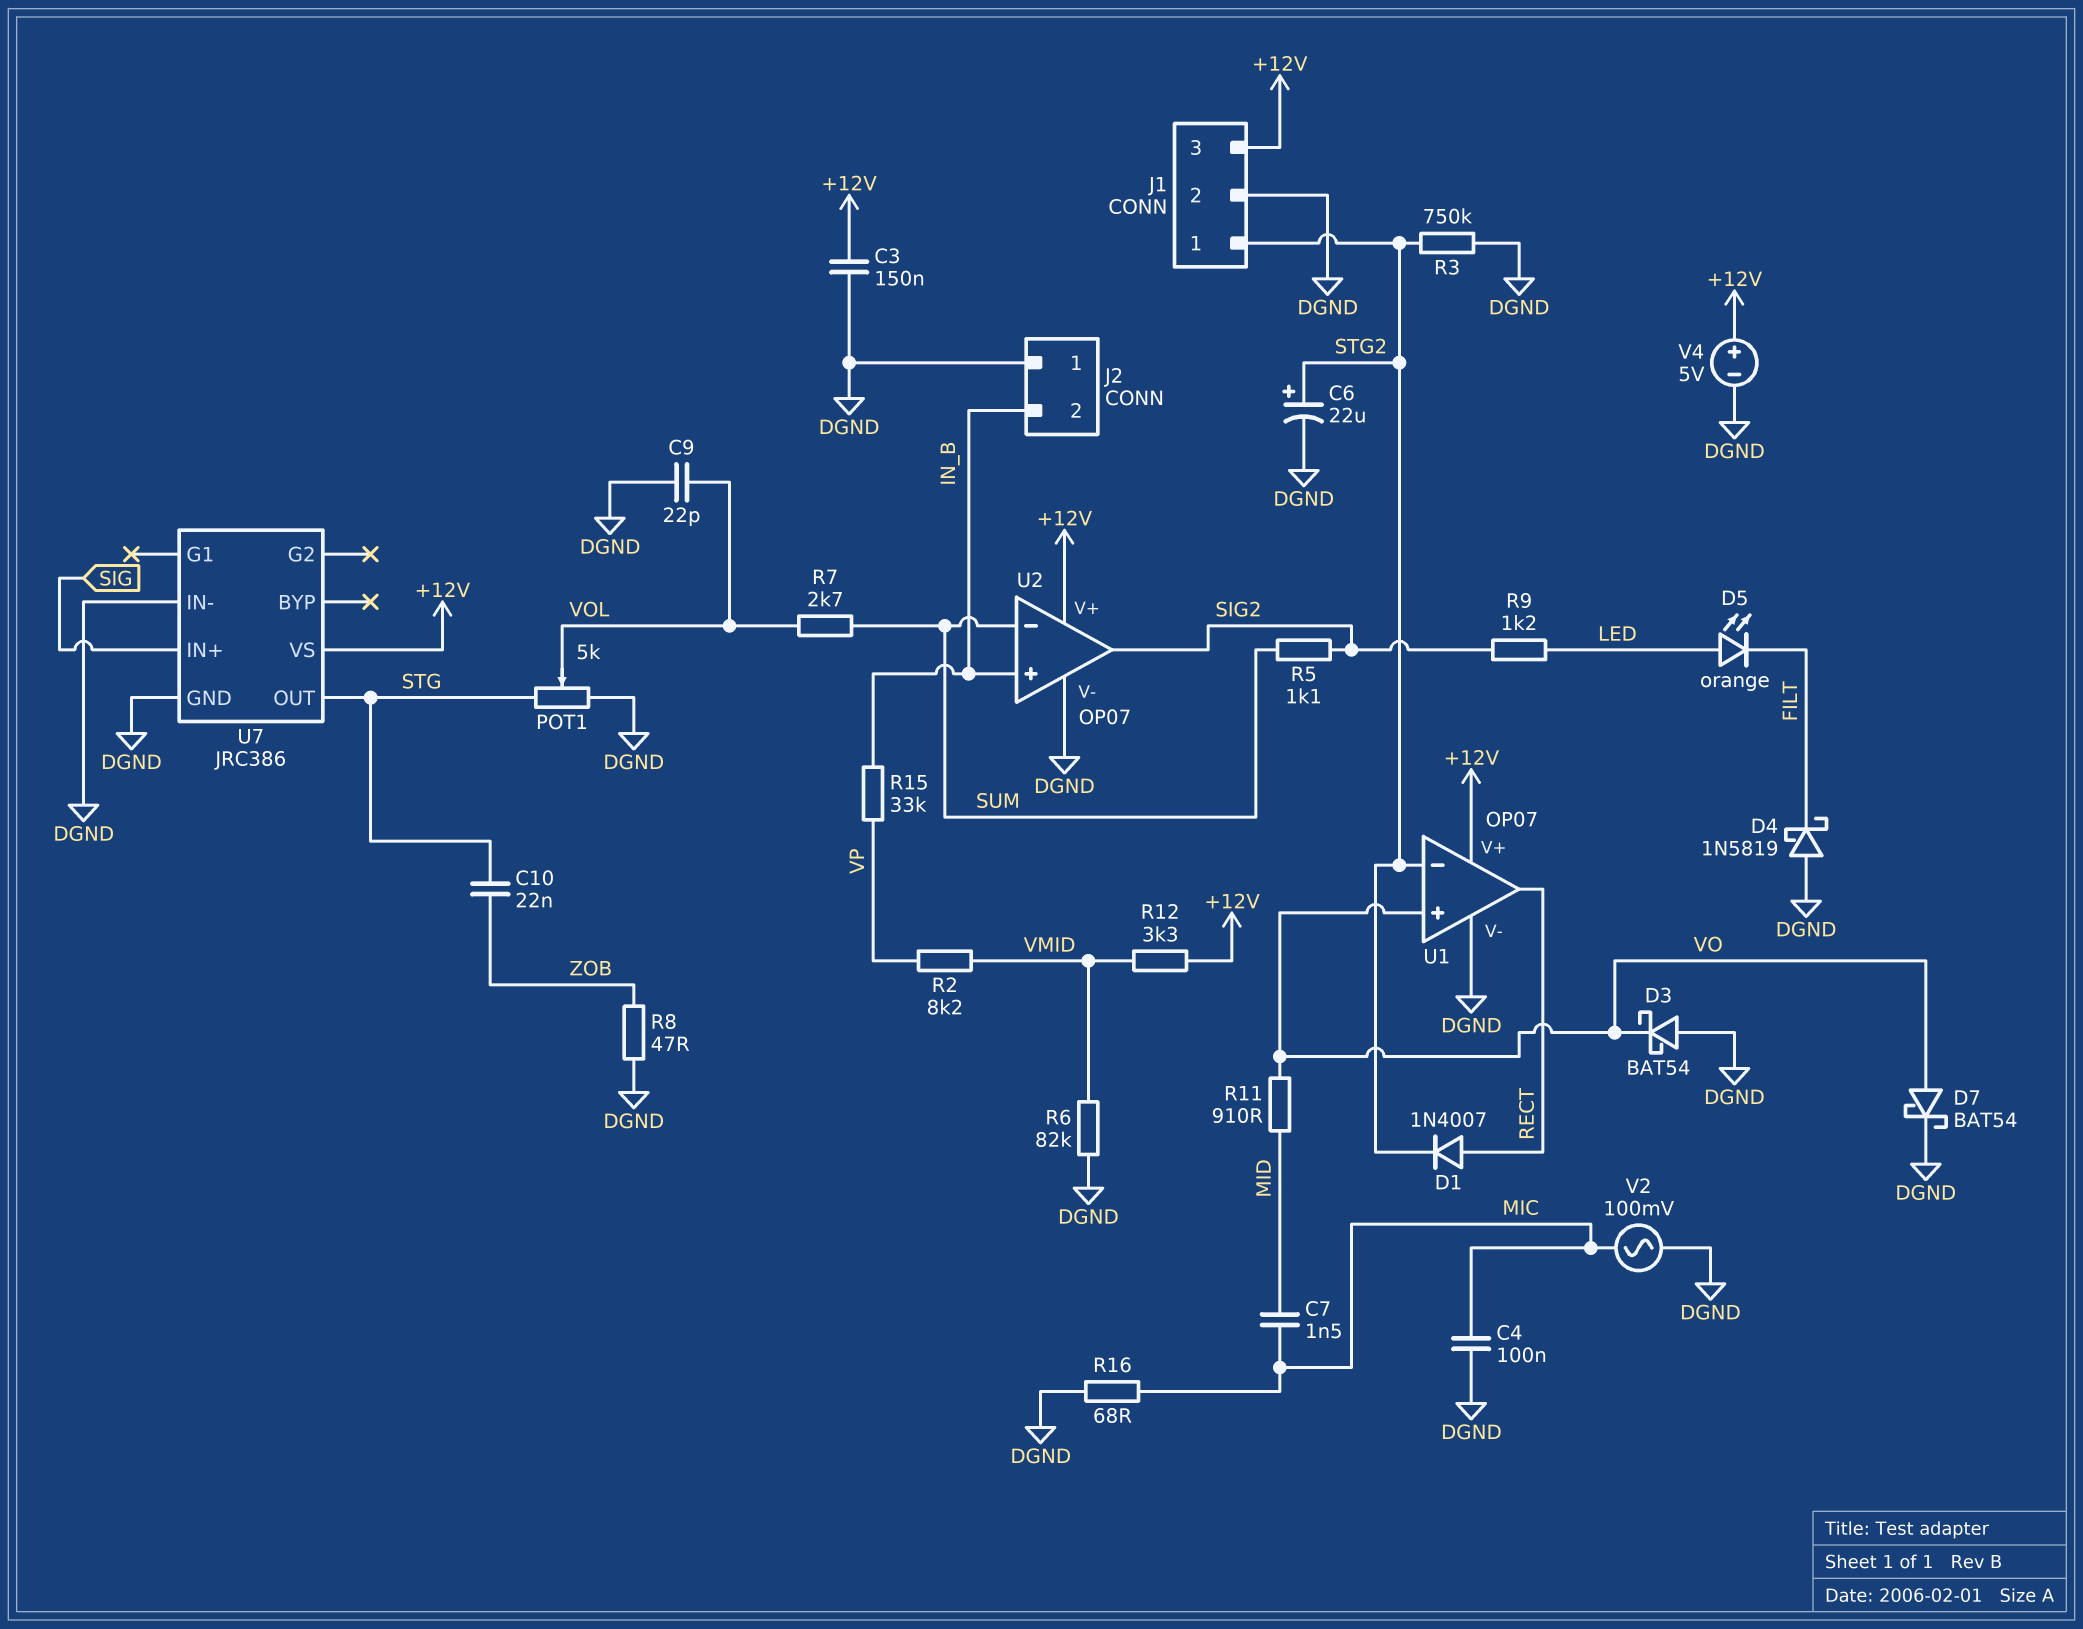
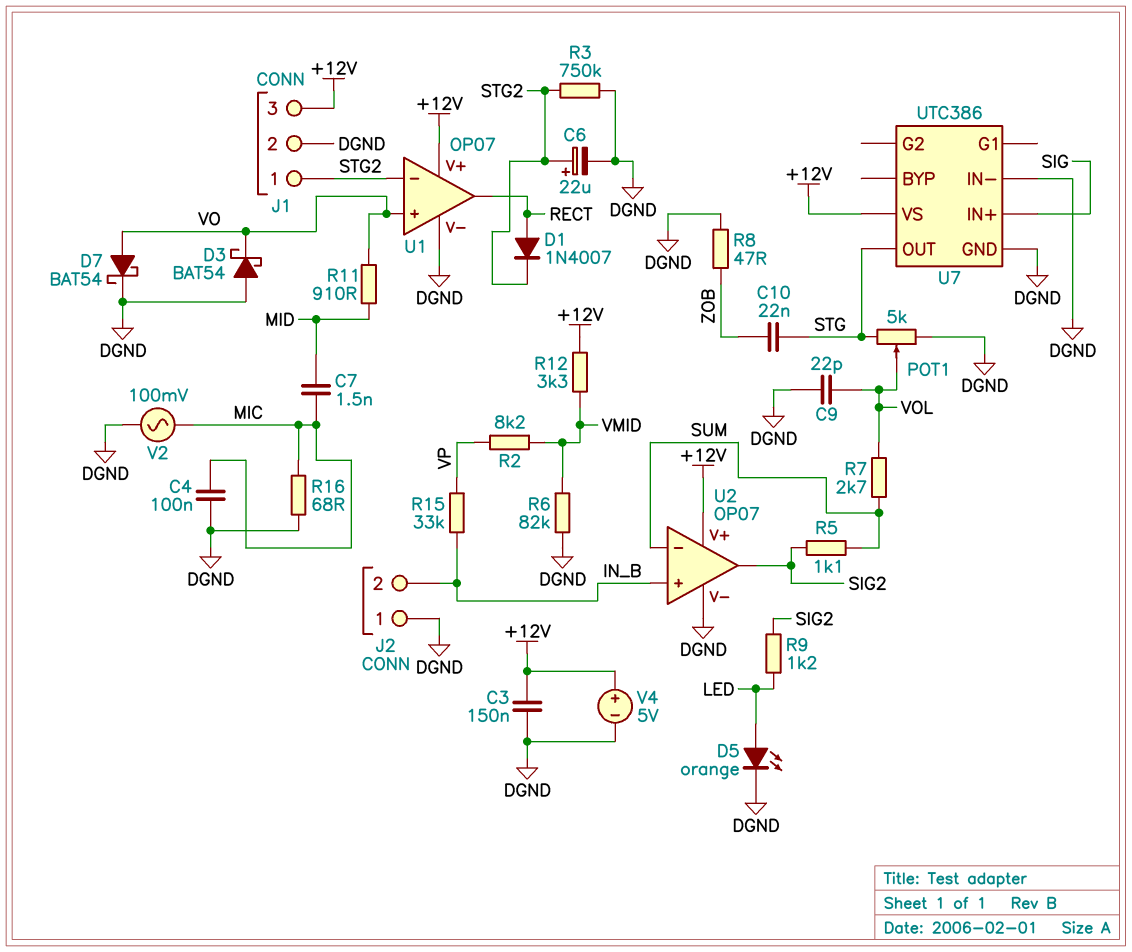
D4: schottky 1N5819 (A DGND, K FILT) -> none
D5: LED orange (A LED, K FILT) -> LED orange (A LED, K DGND)
U7: JRC386 -> UTC386

